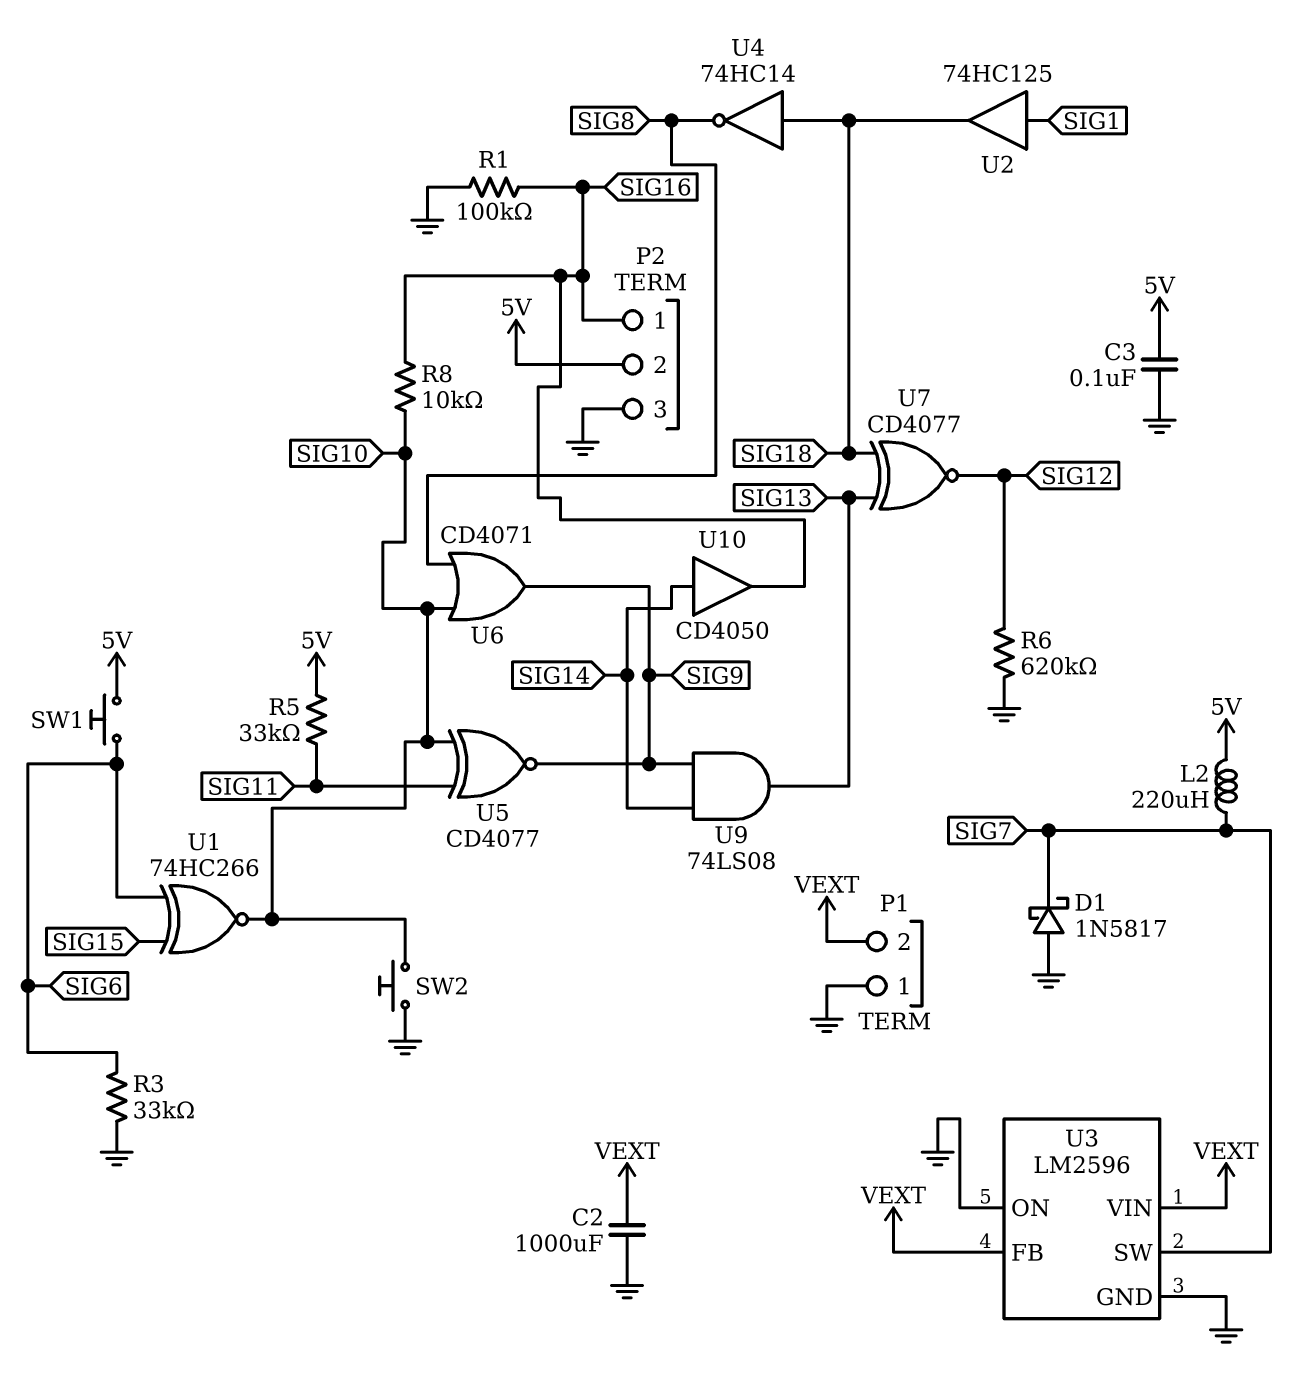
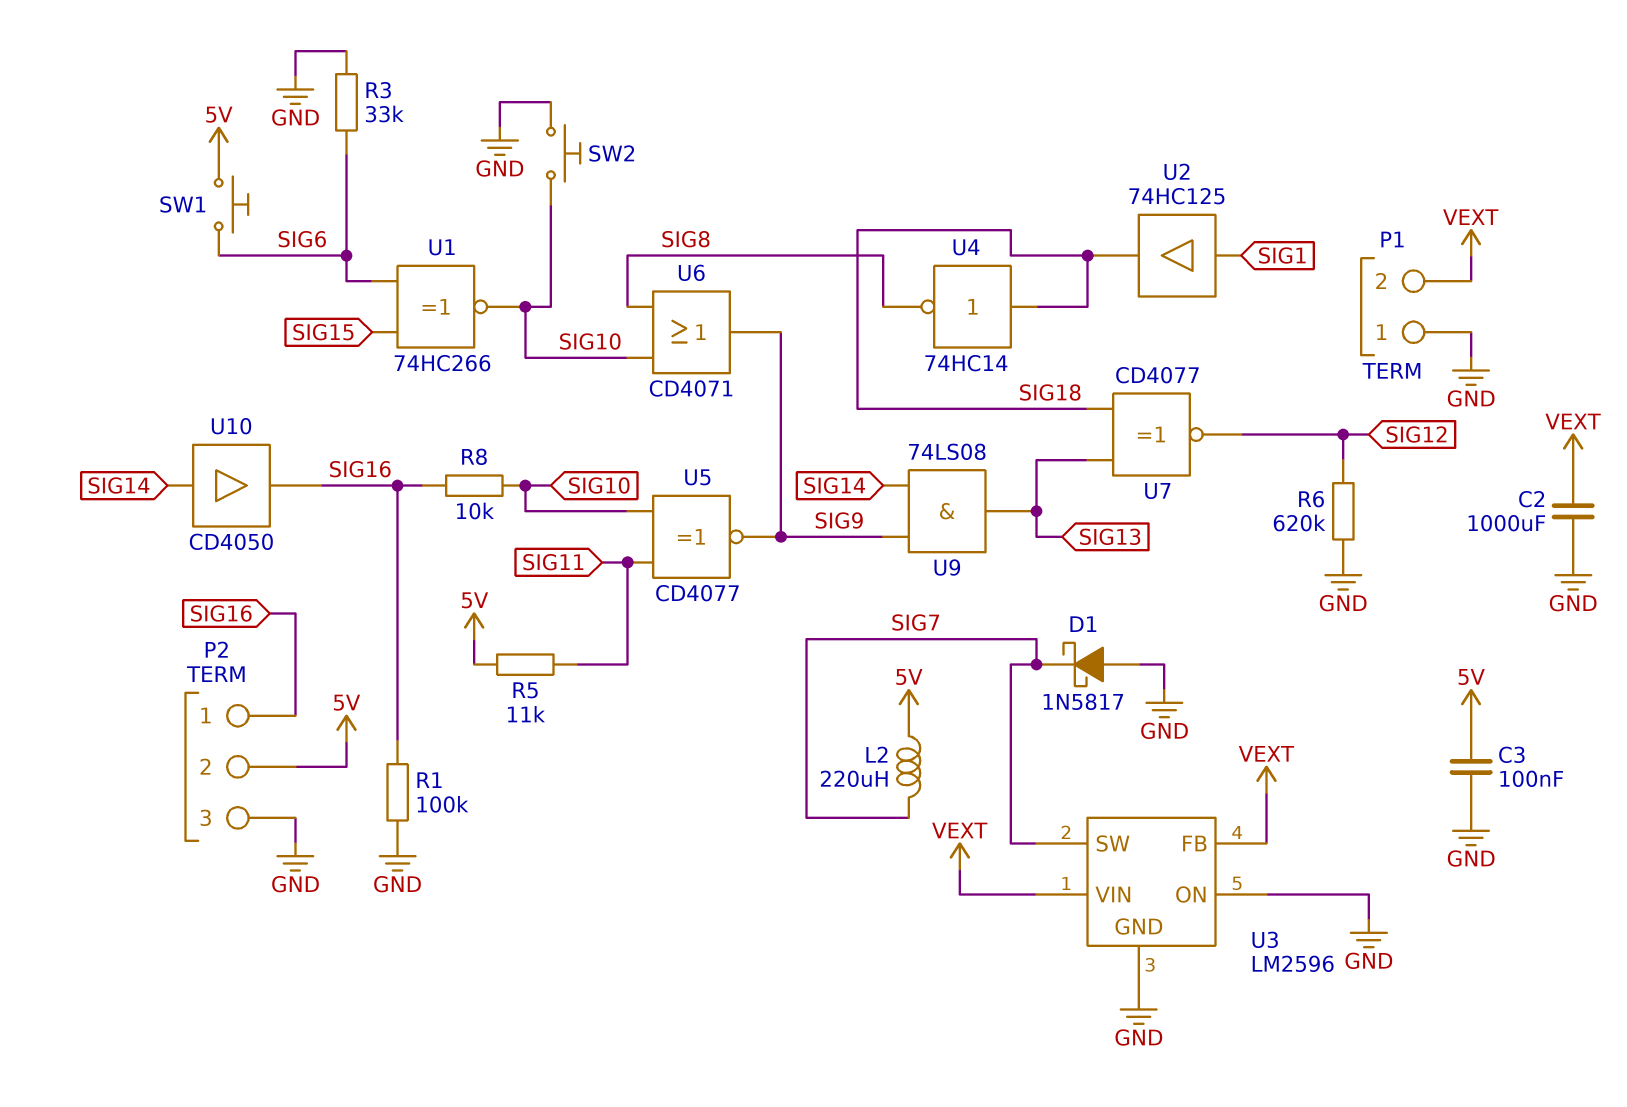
R5: 33k (5V, SIG11) -> 11k (5V, SIG11)

